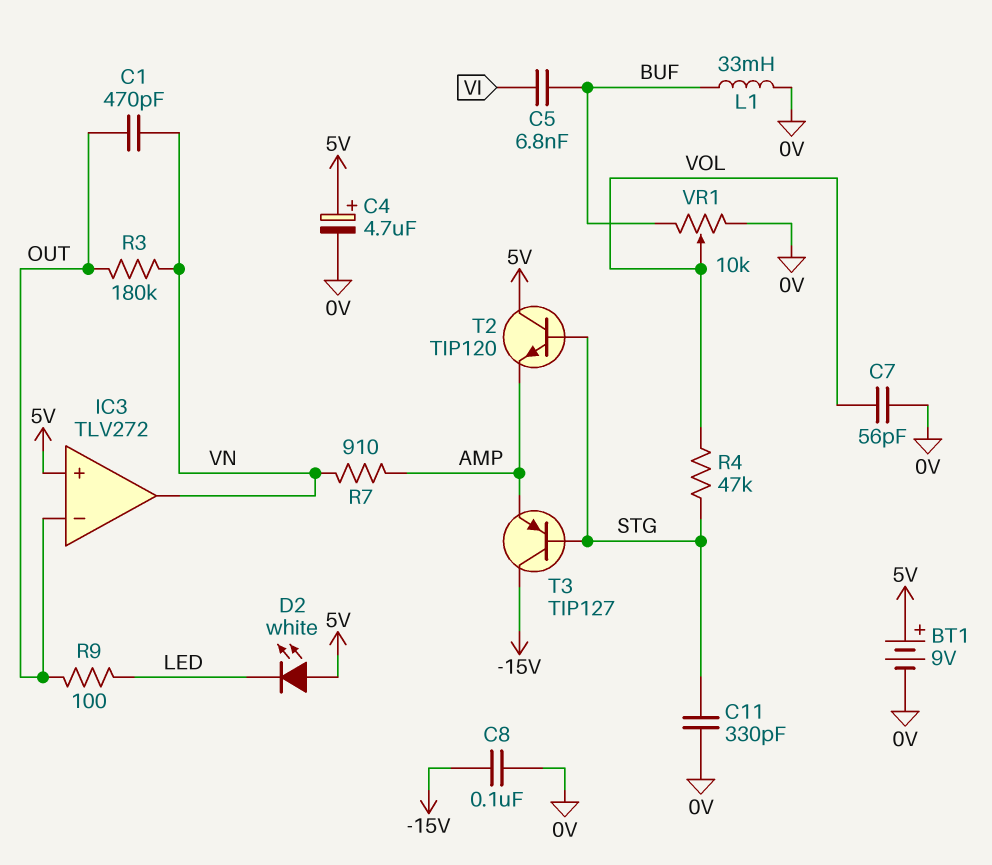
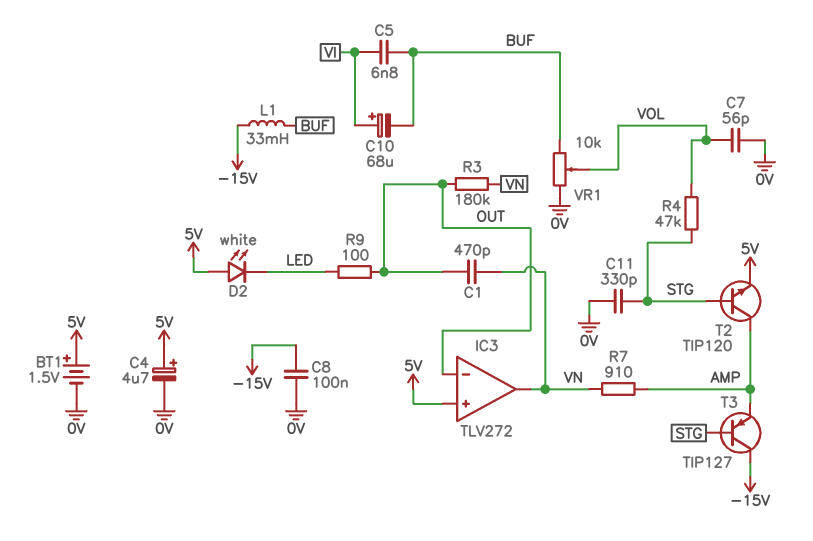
BT1: 9V (plus 5V, minus 0V) -> 1.5V (plus 5V, minus 0V)
C10: none -> 68uF (plus VI, minus BUF)
L1: 33mH (0V, BUF) -> 33mH (-15V, BUF)
T2: NPN TIP120 (B STG, C 5V, E AMP) -> NPN TIP120 (B STG, C AMP, E 5V)

